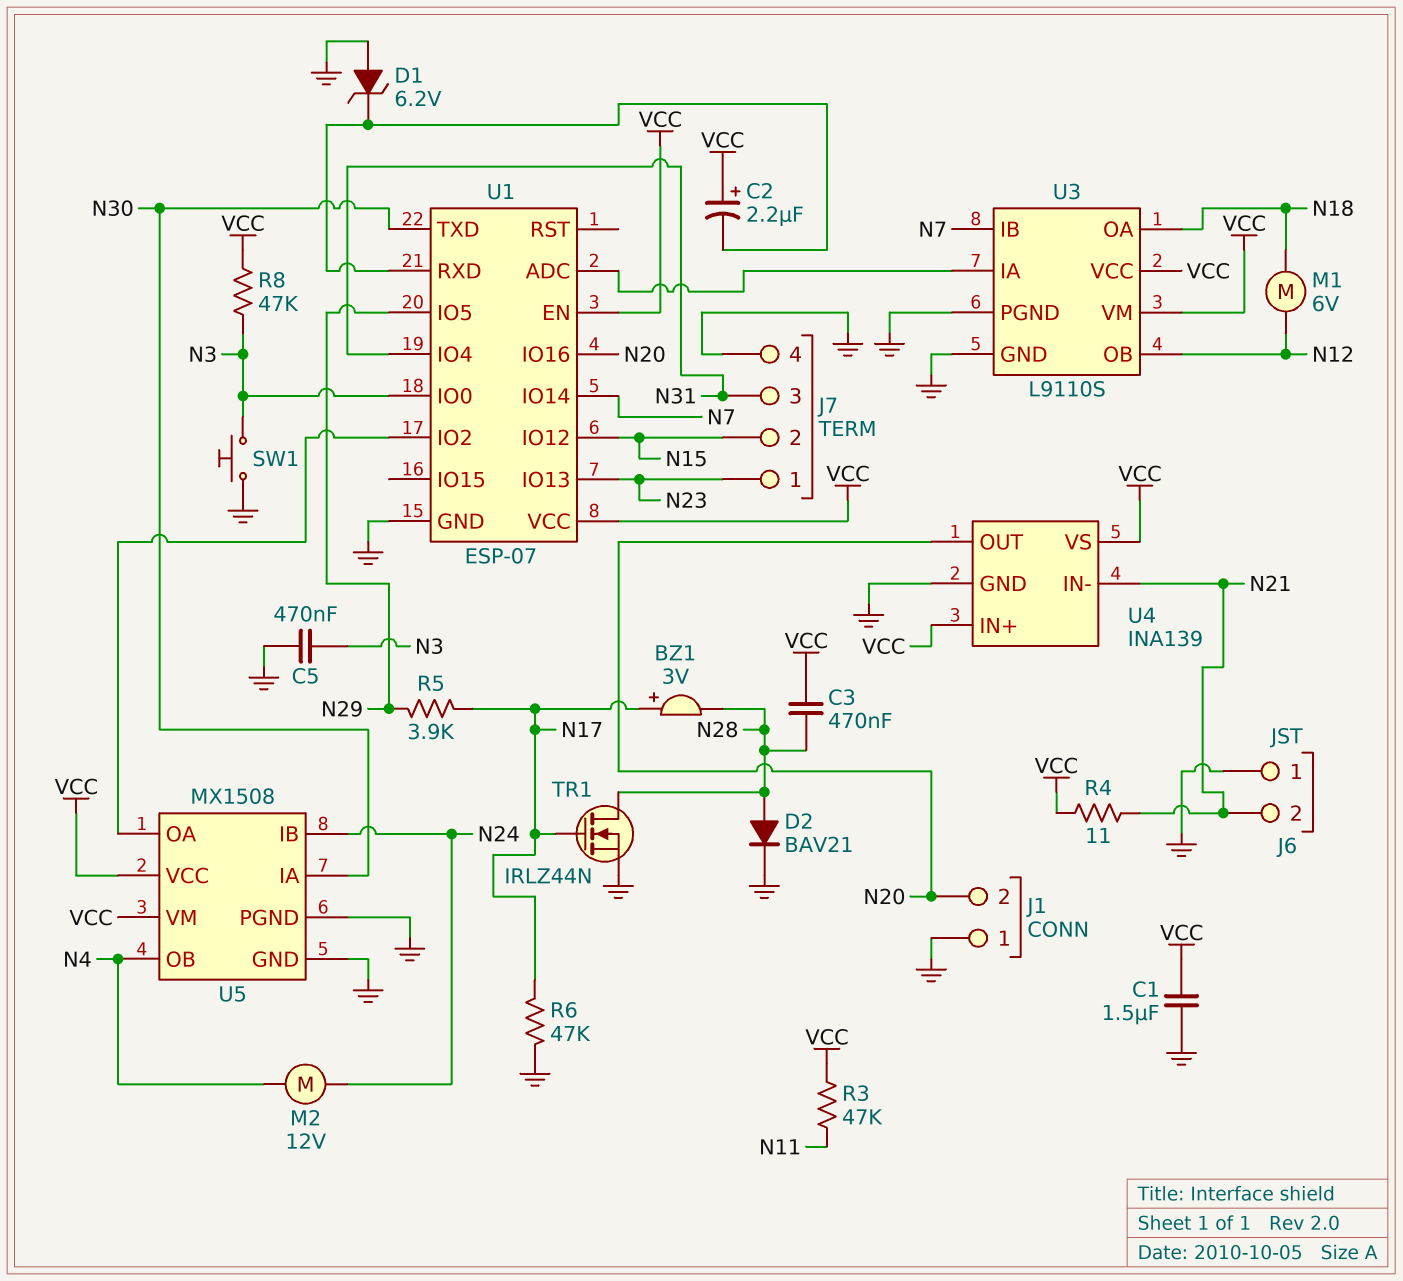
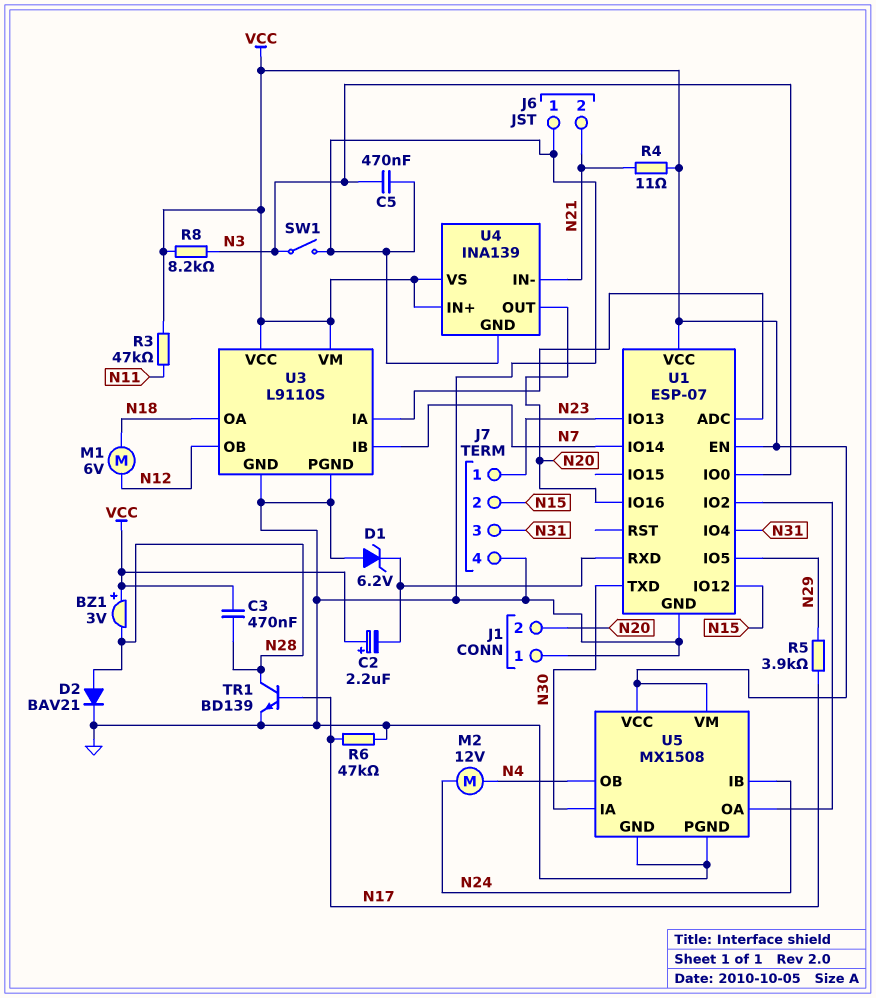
BZ1: buzzer 3V (plus N17, minus N28) -> buzzer 3V (plus VCC, minus N28)
C1: 1.5uF (GND, VCC) -> none
R8: 47k (N3, VCC) -> 8.2k (N3, VCC)
SW1: button (GND, N3) -> switch (GND, N3)
TR1: NMOS IRLZ44N (G N17, D N28, S GND) -> NPN BD139 (B N17, C N28, E GND)

